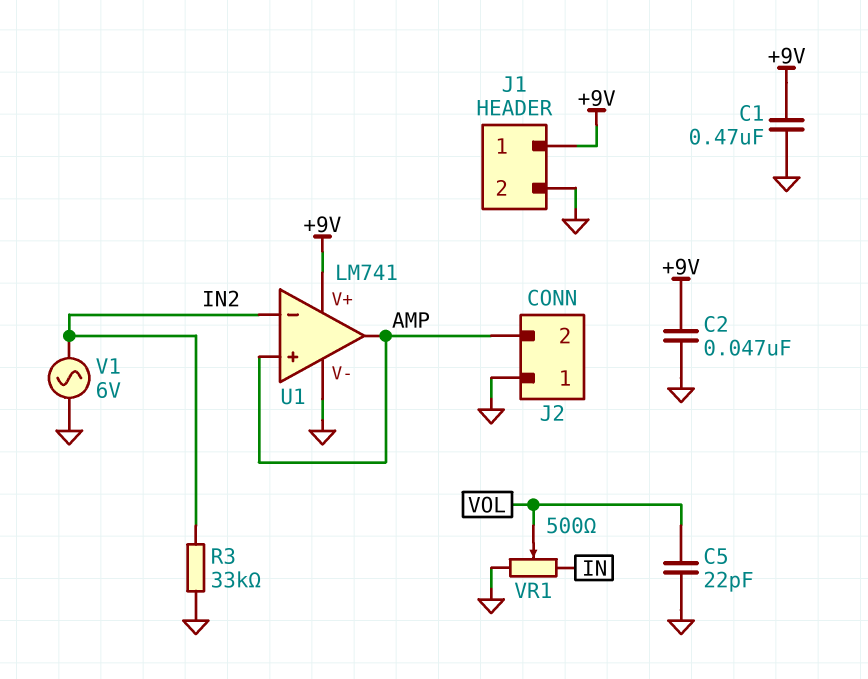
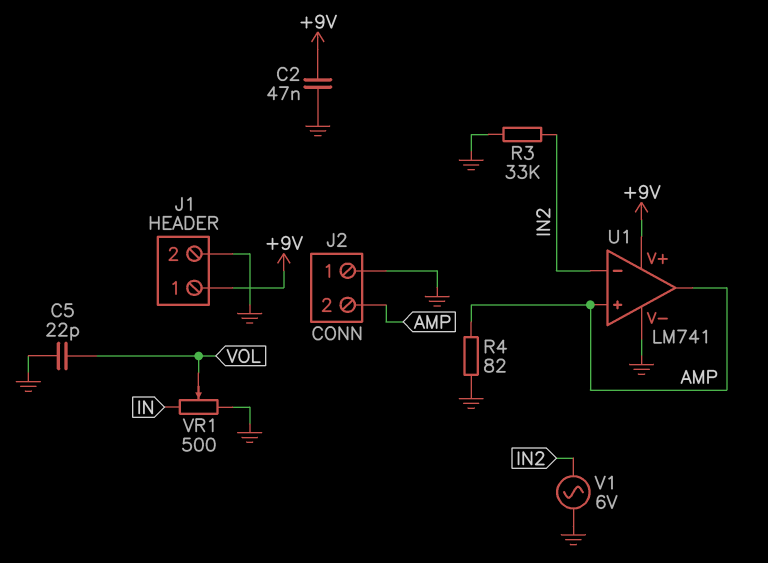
C1: 470nF (+9V, GND) -> none
R4: none -> 82 (AMP, GND)

